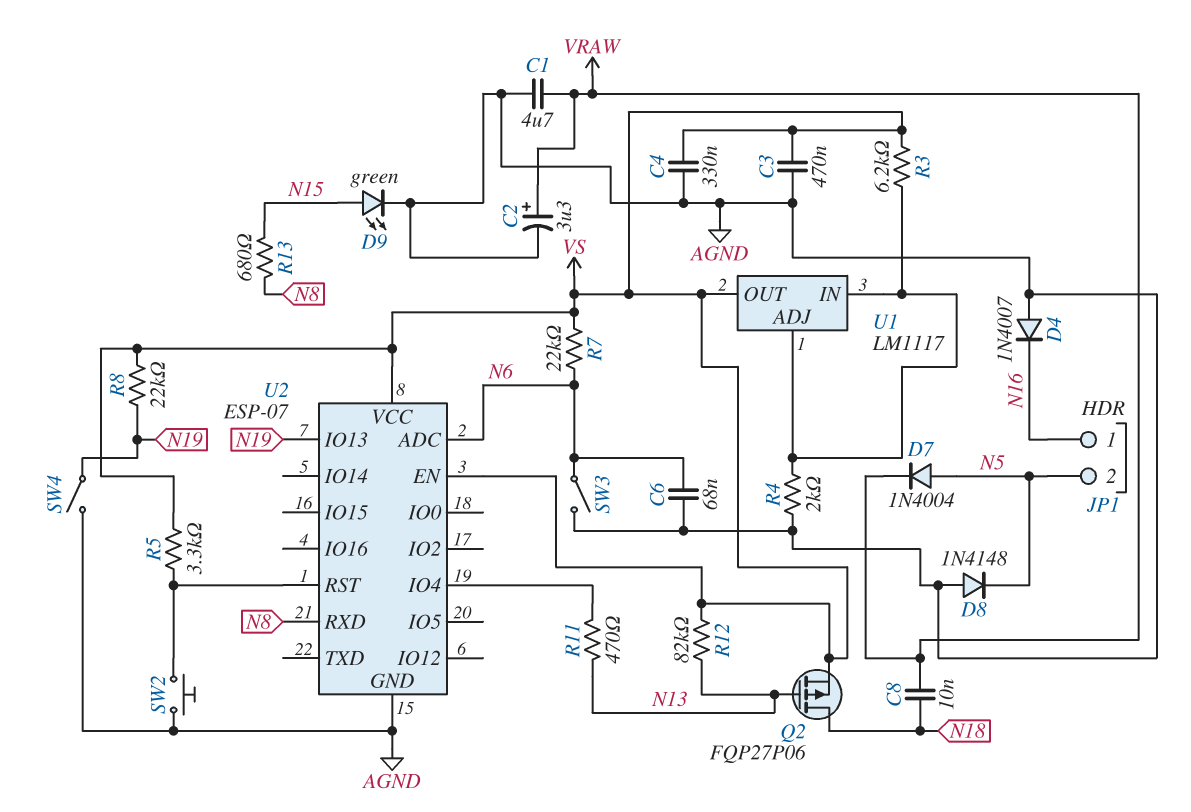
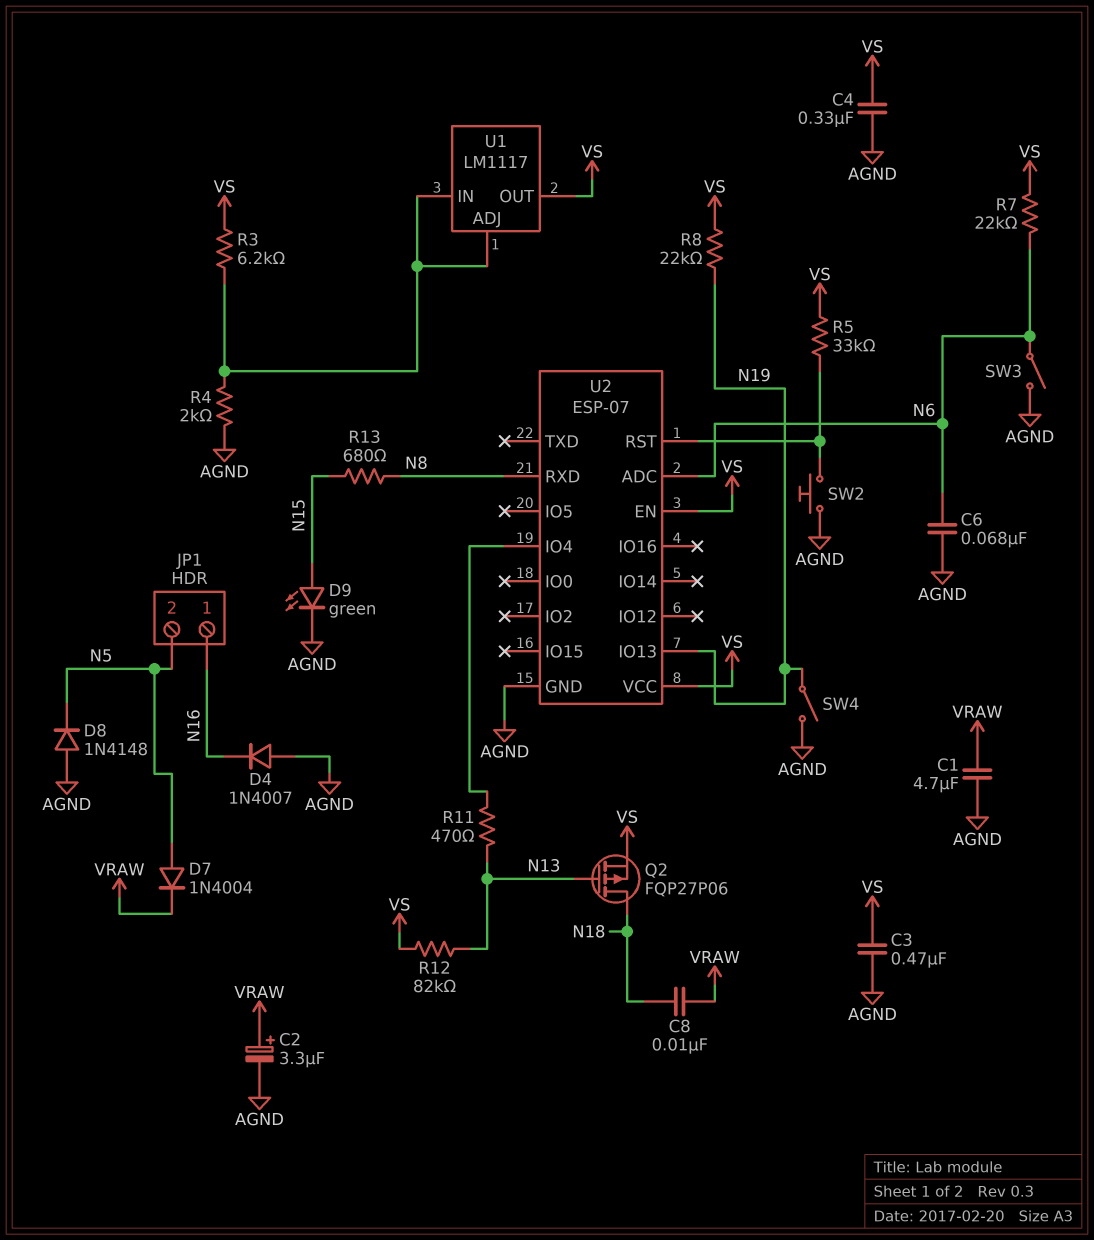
R5: 3.3k (U2/RST, VS) -> 33k (U2/RST, VS)

